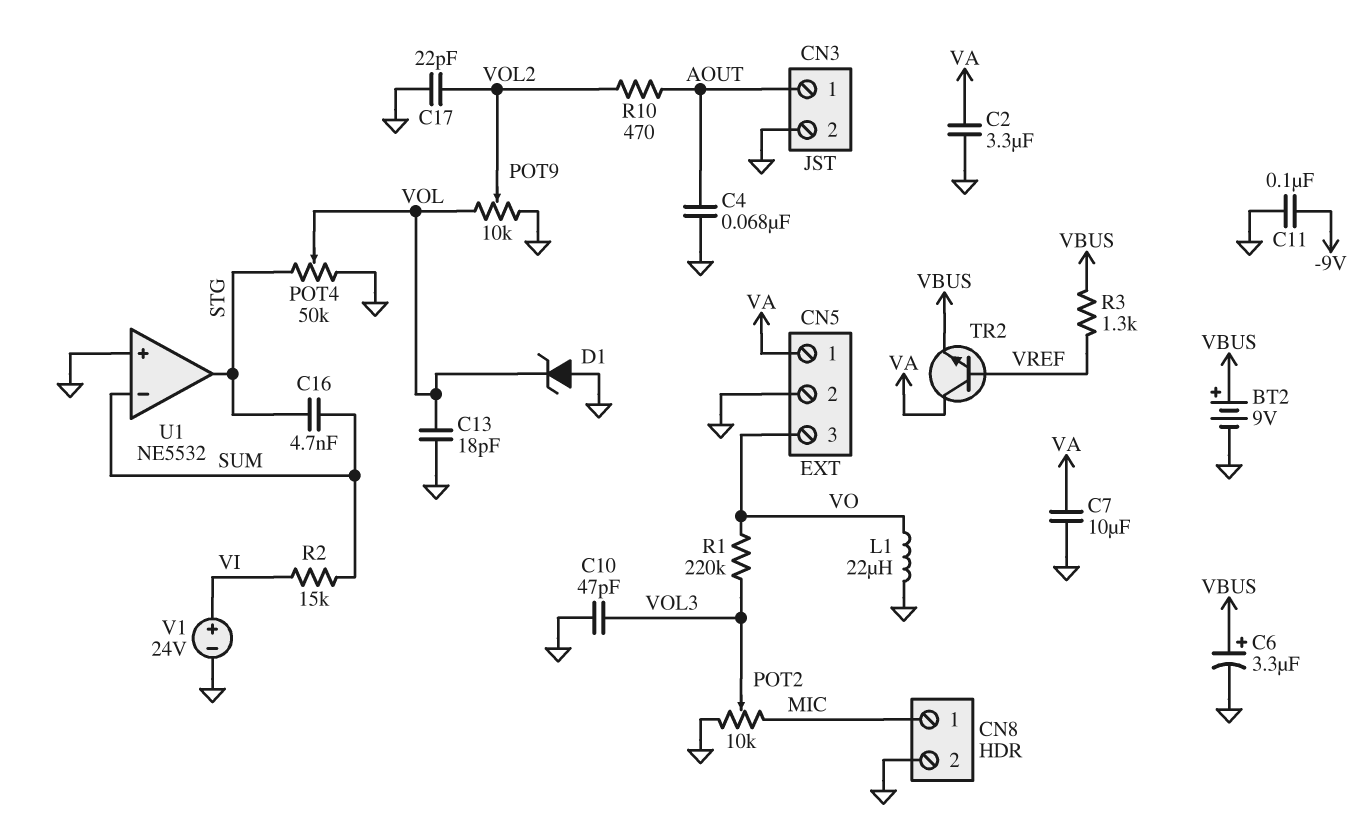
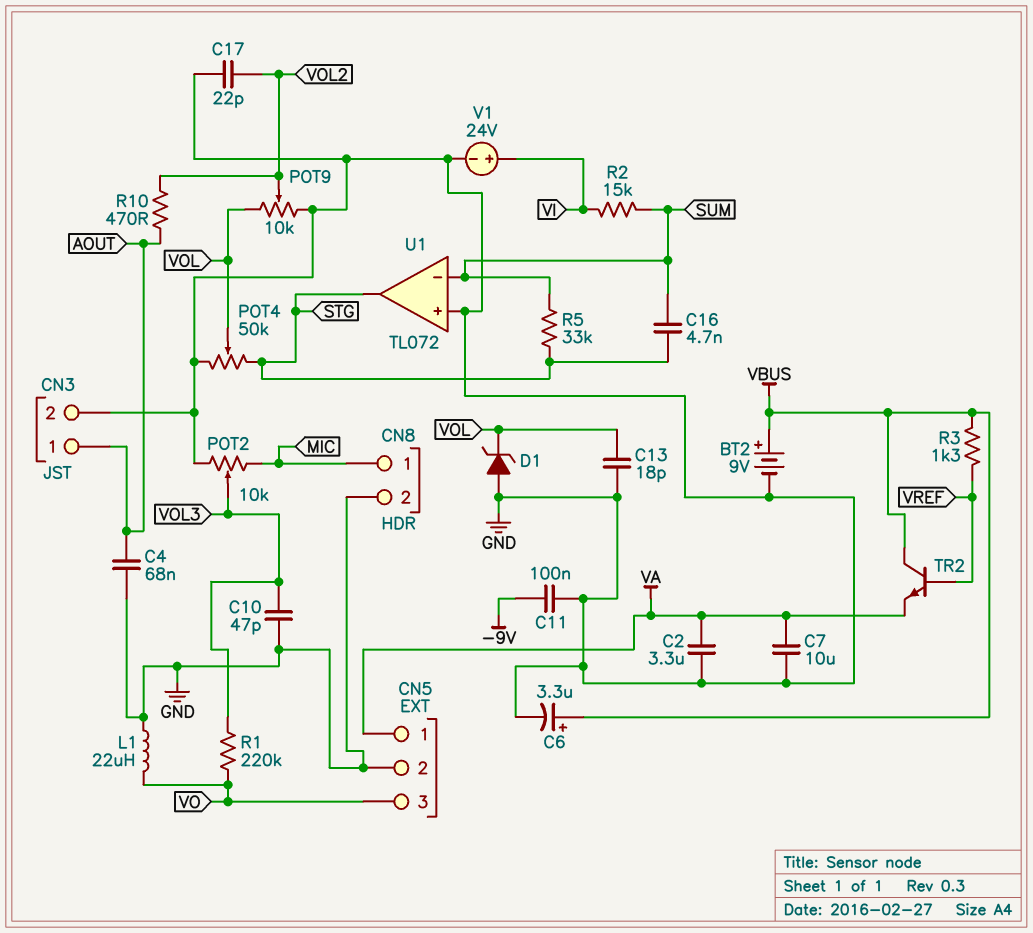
R5: none -> 33k (STG, SUM)
TR2: NPN (B VREF, C VA, E VBUS) -> NPN (B VREF, C VBUS, E VA)
U1: NE5532 -> TL072

